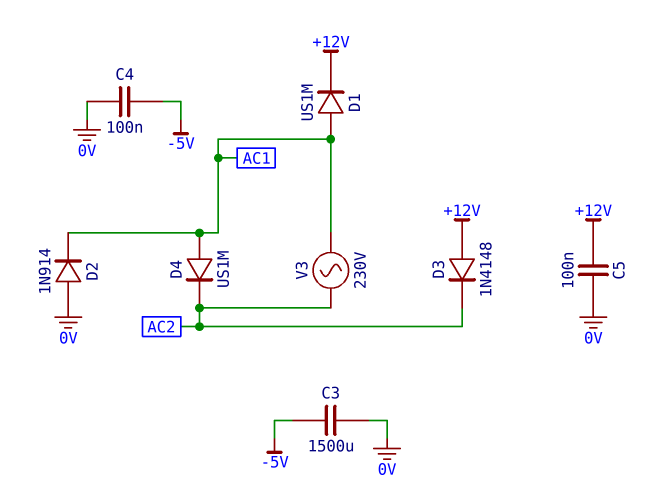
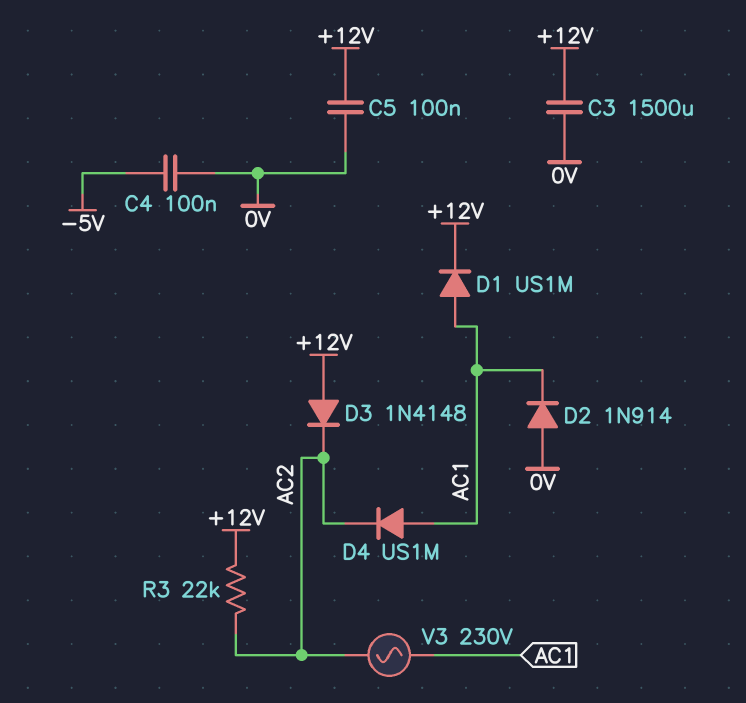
C3: 1500uF (-5V, 0V) -> 1500uF (+12V, 0V)
R3: none -> 22k (+12V, AC2)

